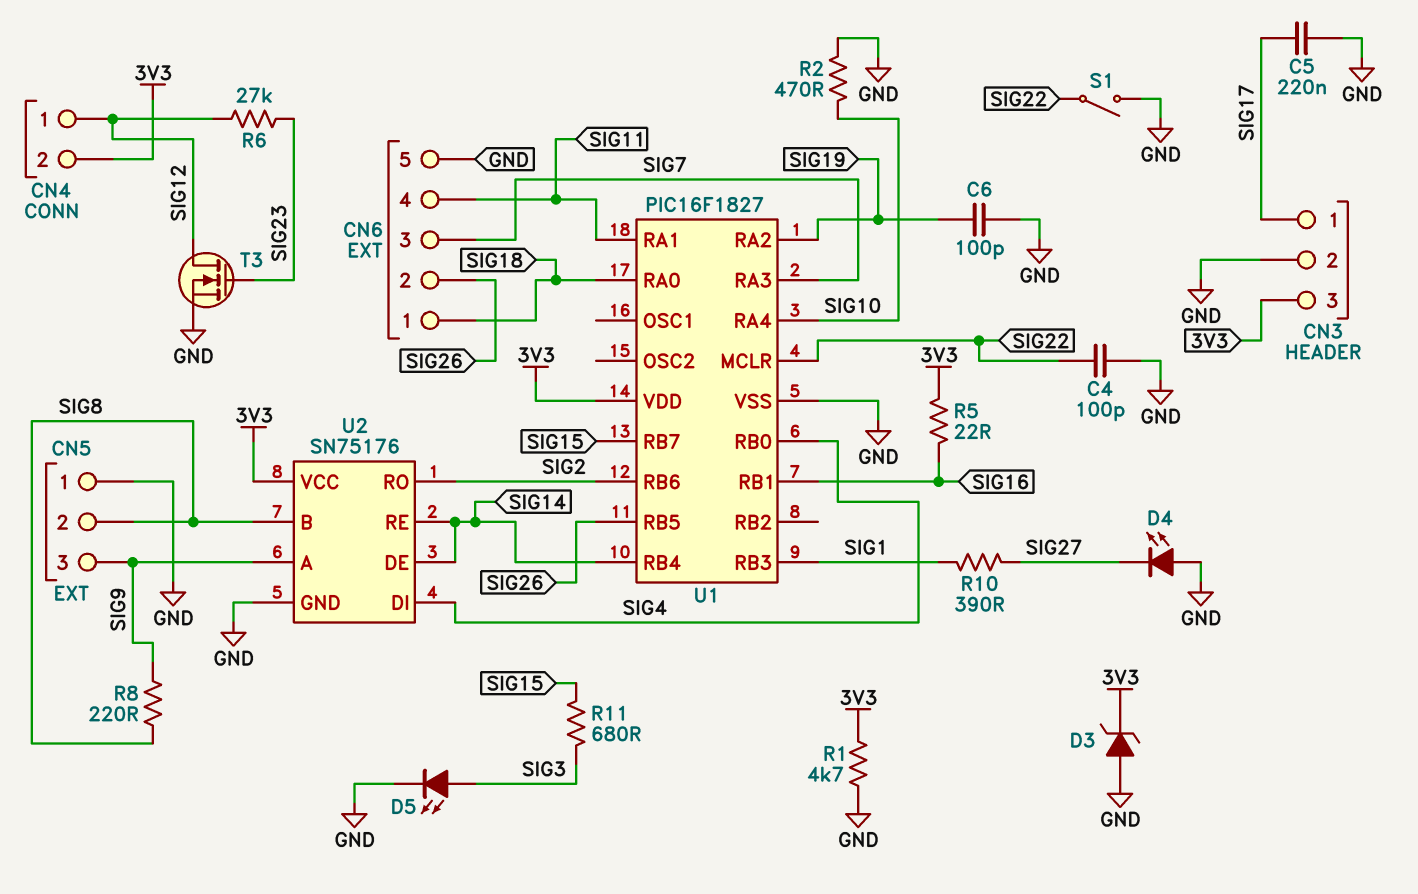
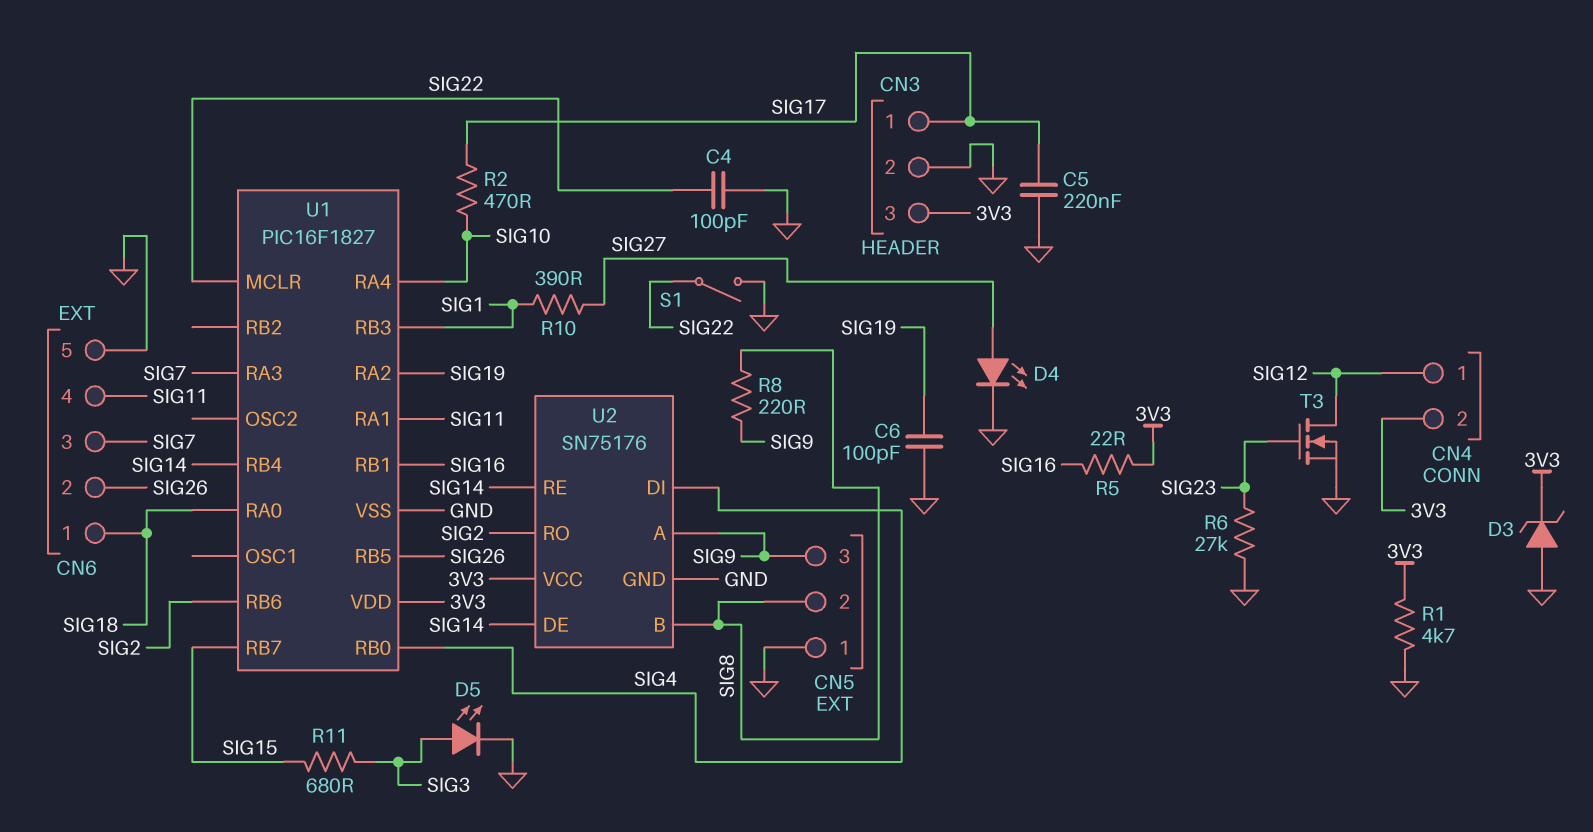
D4: LED (A GND, K SIG27) -> LED (A SIG27, K GND)
R2: 470 (GND, SIG10) -> 470 (SIG10, SIG17)
R6: 27k (SIG12, SIG23) -> 27k (GND, SIG23)

